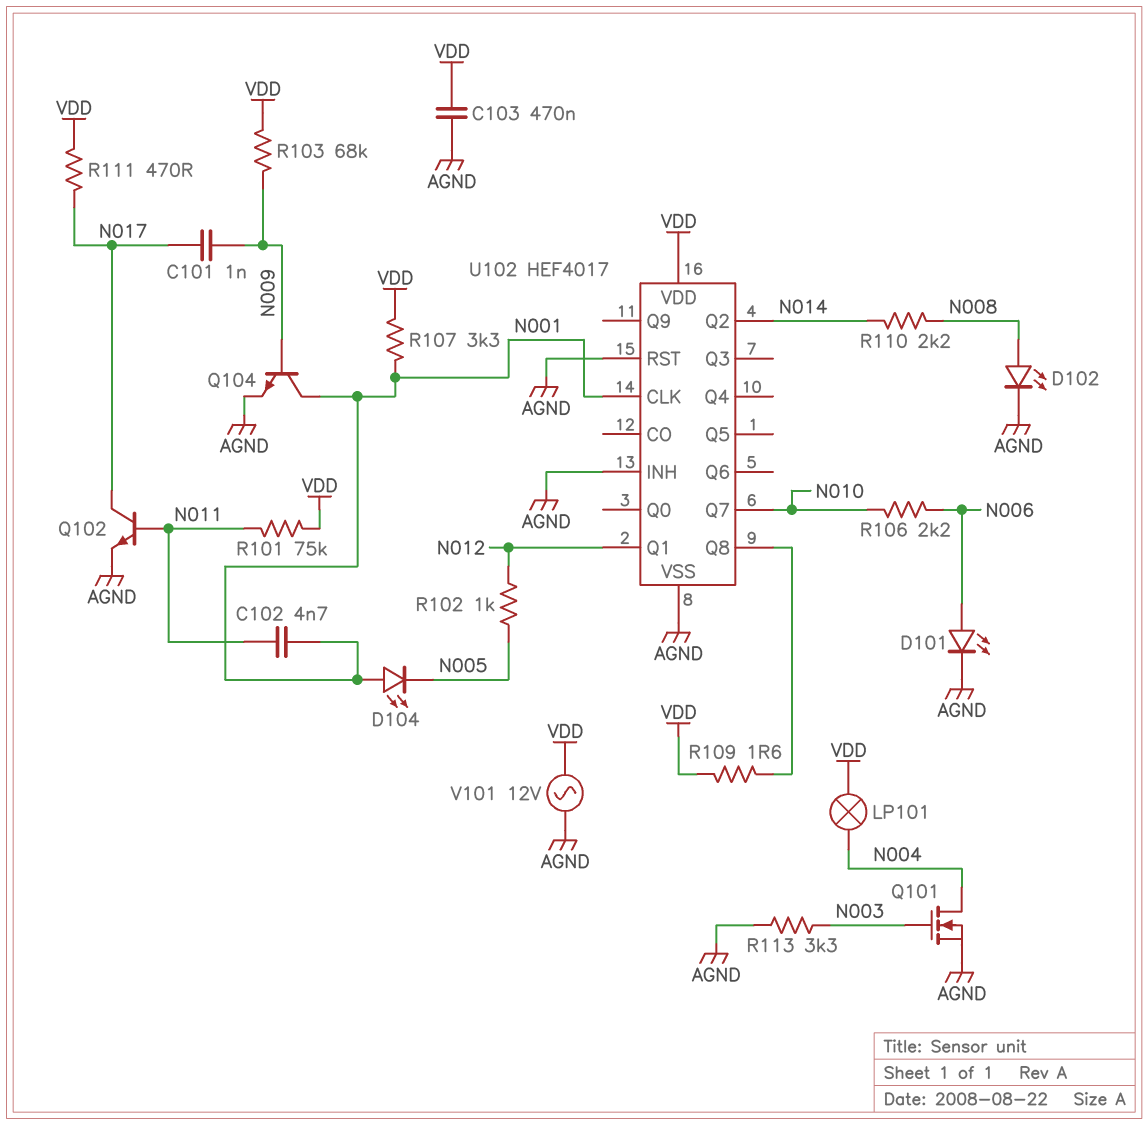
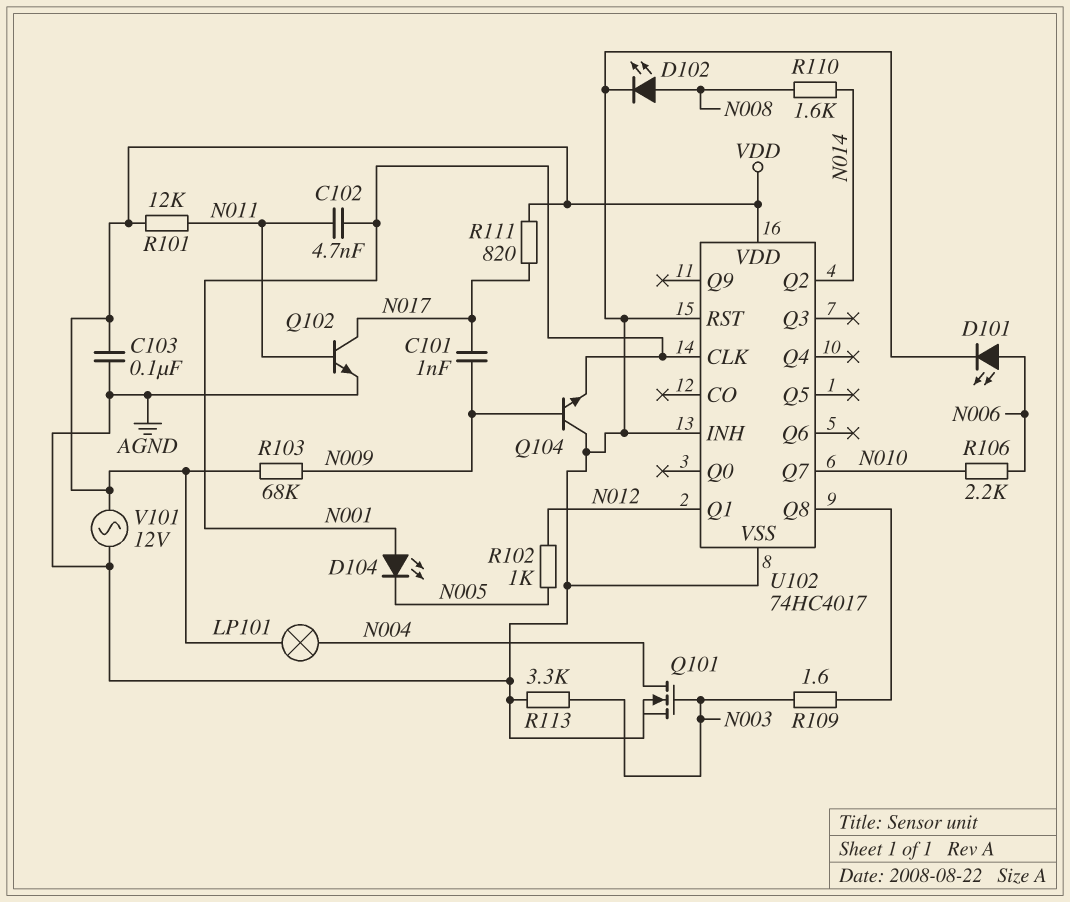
C103: 470nF (AGND, VDD) -> 100nF (AGND, VDD)
Q104: NPN (B N009, C N001, E AGND) -> NPN (B N009, C AGND, E N001)
R101: 75k (N011, VDD) -> 12k (N011, VDD)
R107: 3.3k (N001, VDD) -> none
R109: 1.6 (U102/Q8, VDD) -> 1.6 (N003, U102/Q8)
R110: 2.2k (N008, N014) -> 1.6k (N008, N014)
R111: 470 (N017, VDD) -> 820 (N017, VDD)
U102: HEF4017 -> 74HC4017

